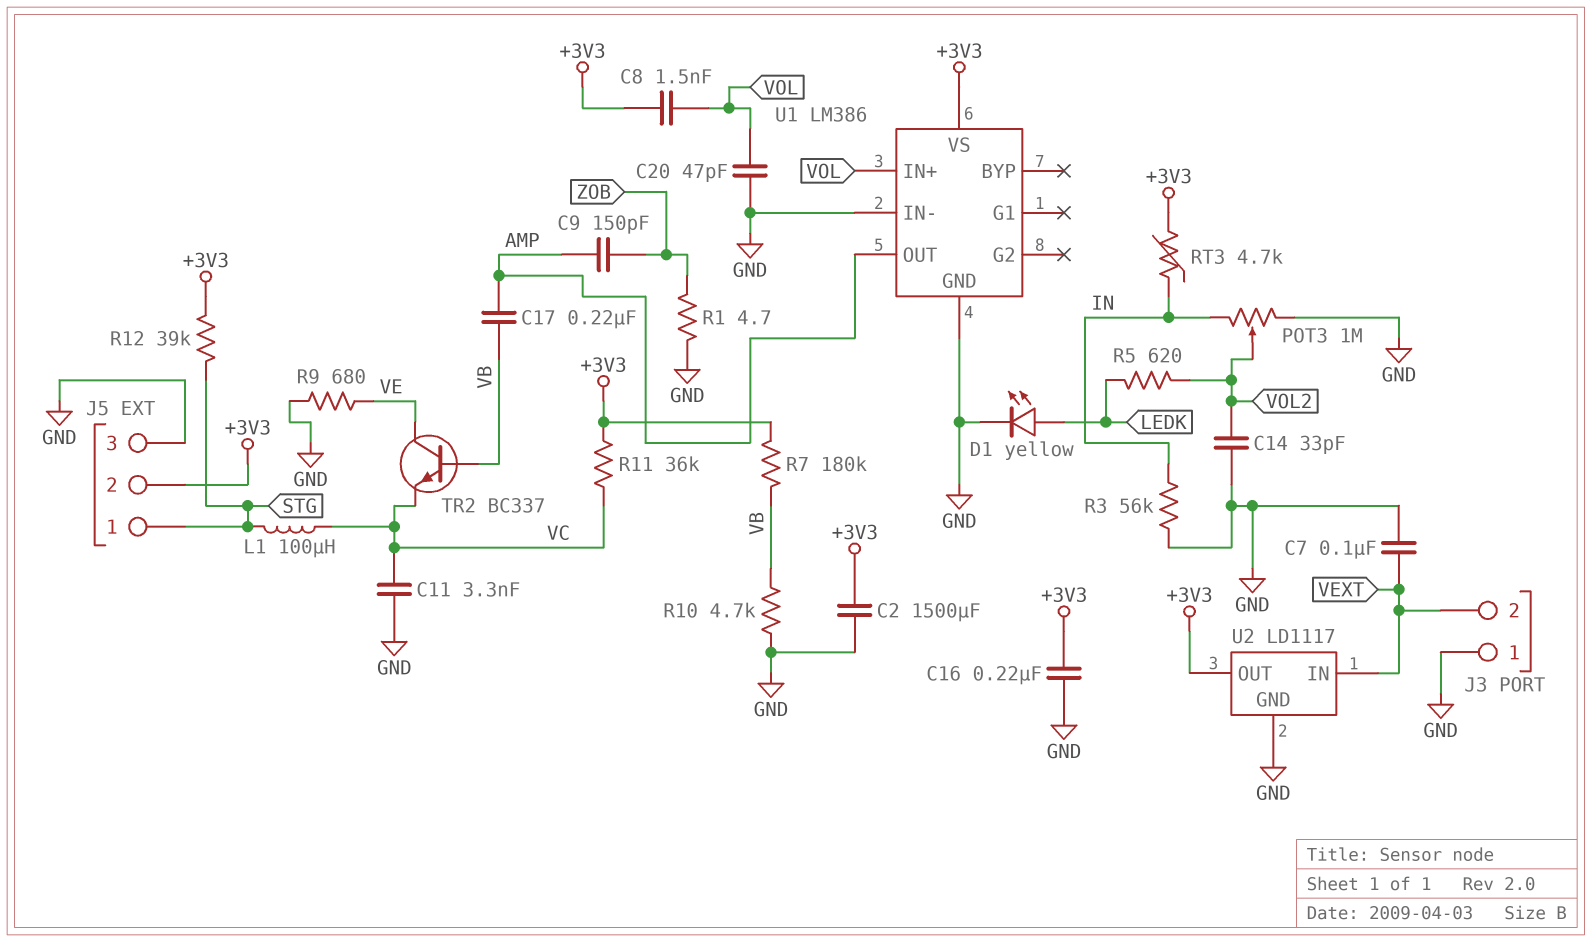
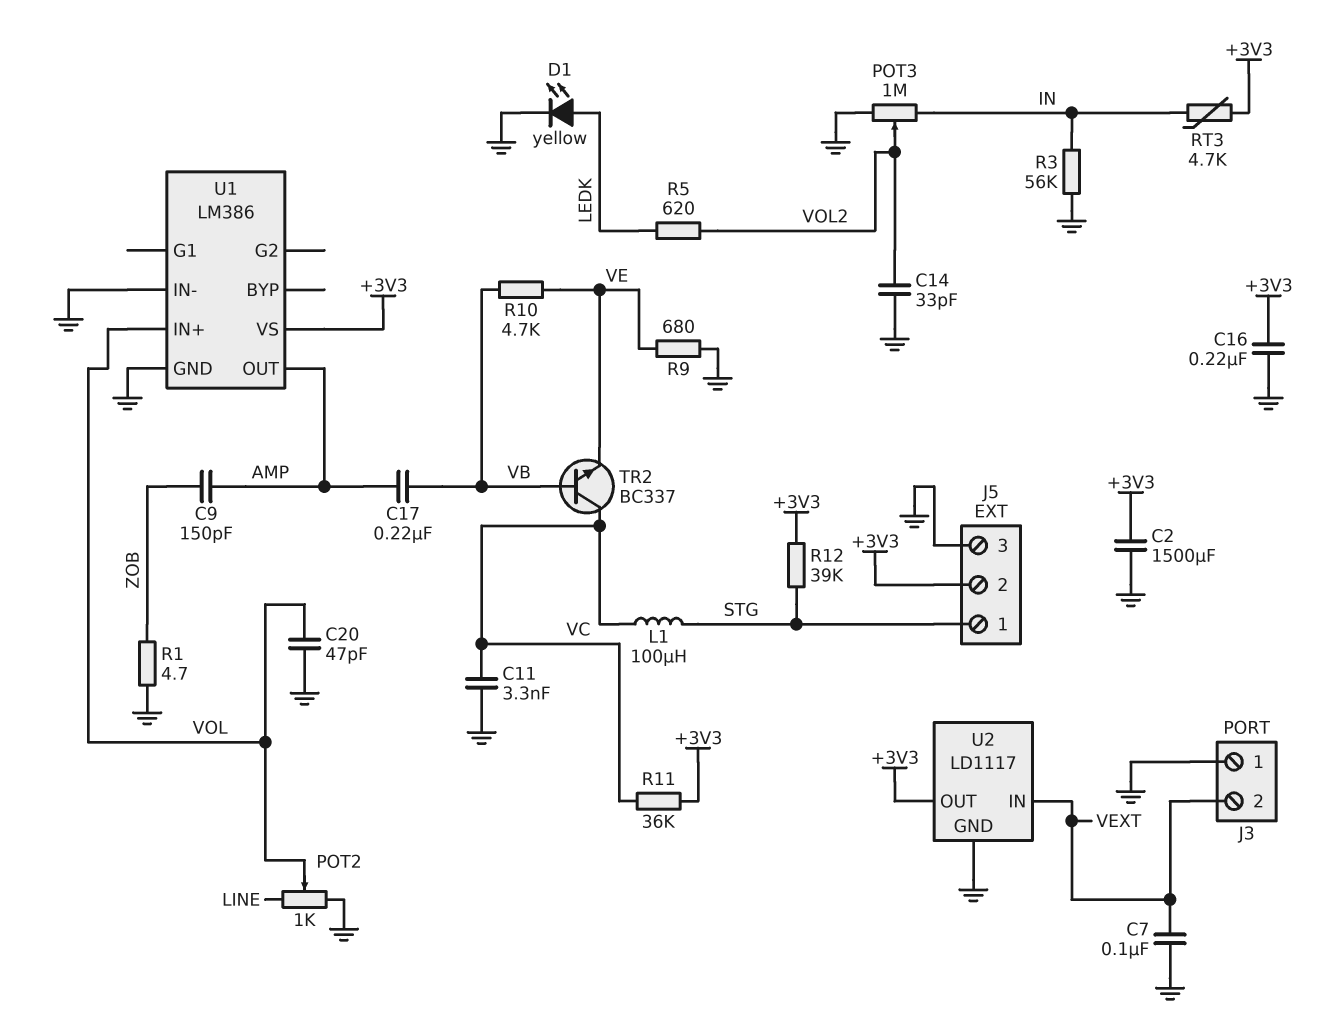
C8: 1.5nF (+3V3, VOL) -> none
POT2: none -> 1k (GND, LINE, wiper VOL)
R7: 180k (+3V3, VB) -> none
R10: 4.7k (GND, VB) -> 4.7k (VB, VE)
TR2: NPN BC337 (B VB, C VE, E VC) -> NPN BC337 (B VB, C VC, E VE)

